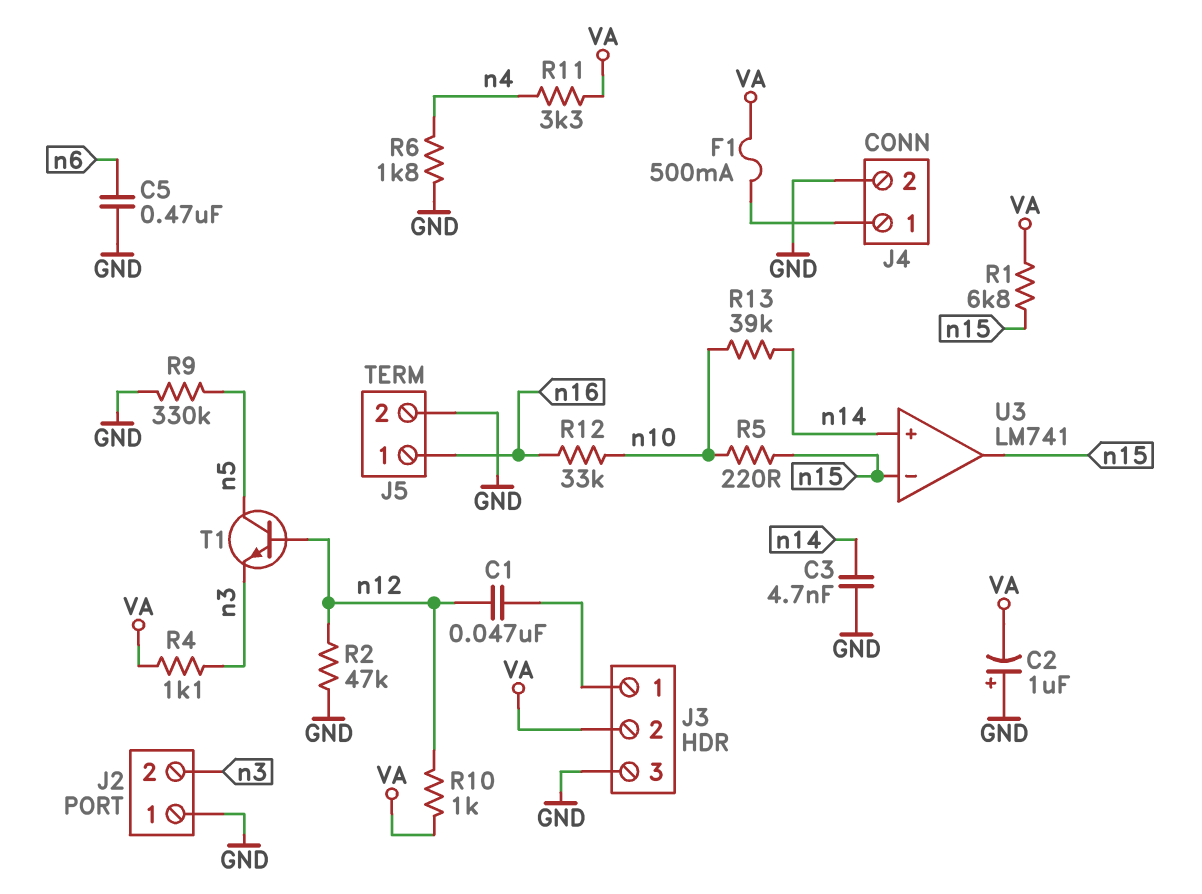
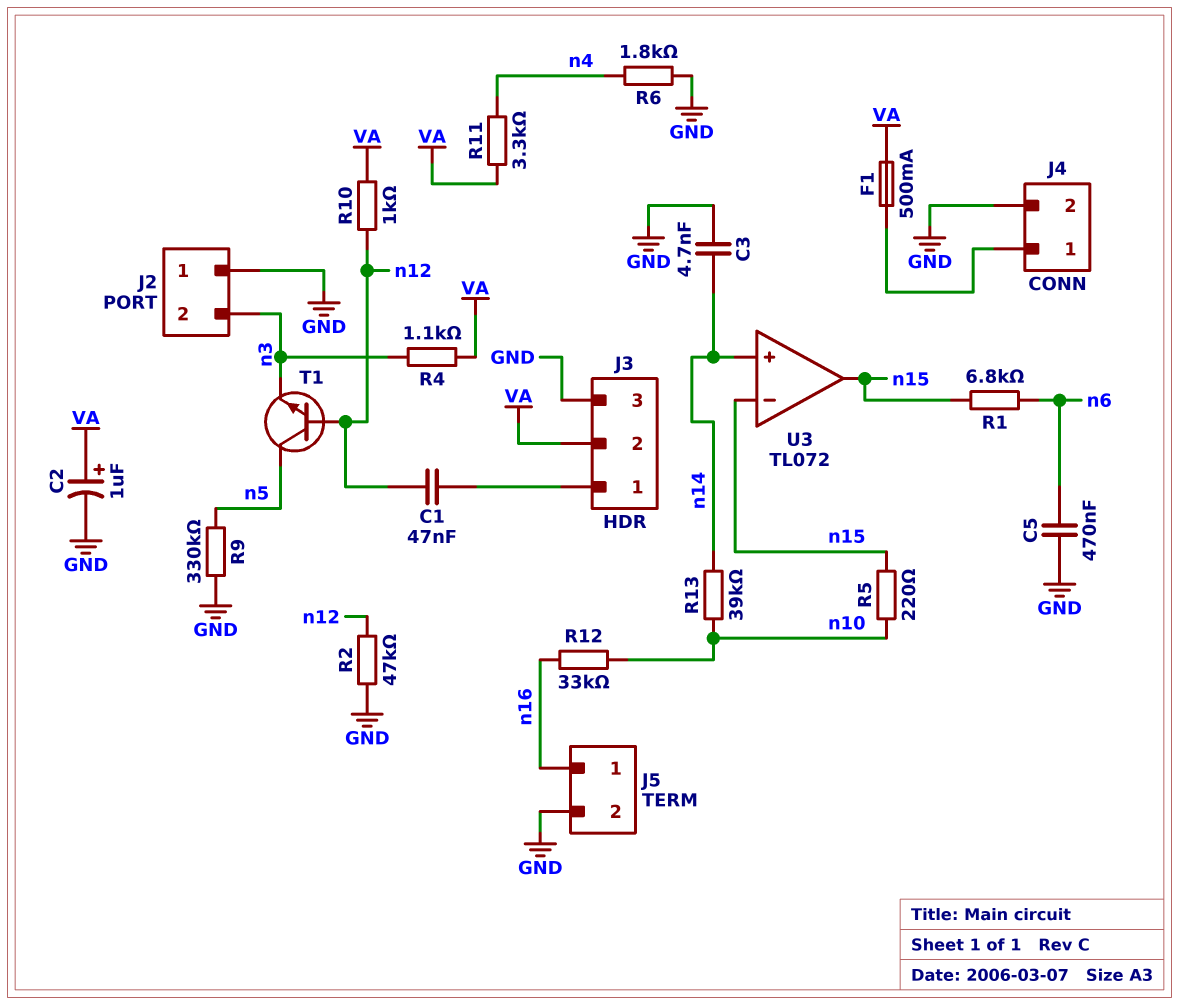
C2: 1uF (plus GND, minus VA) -> 1uF (plus VA, minus GND)
R1: 6.8k (VA, n15) -> 6.8k (n6, n15)
U3: LM741 -> TL072

